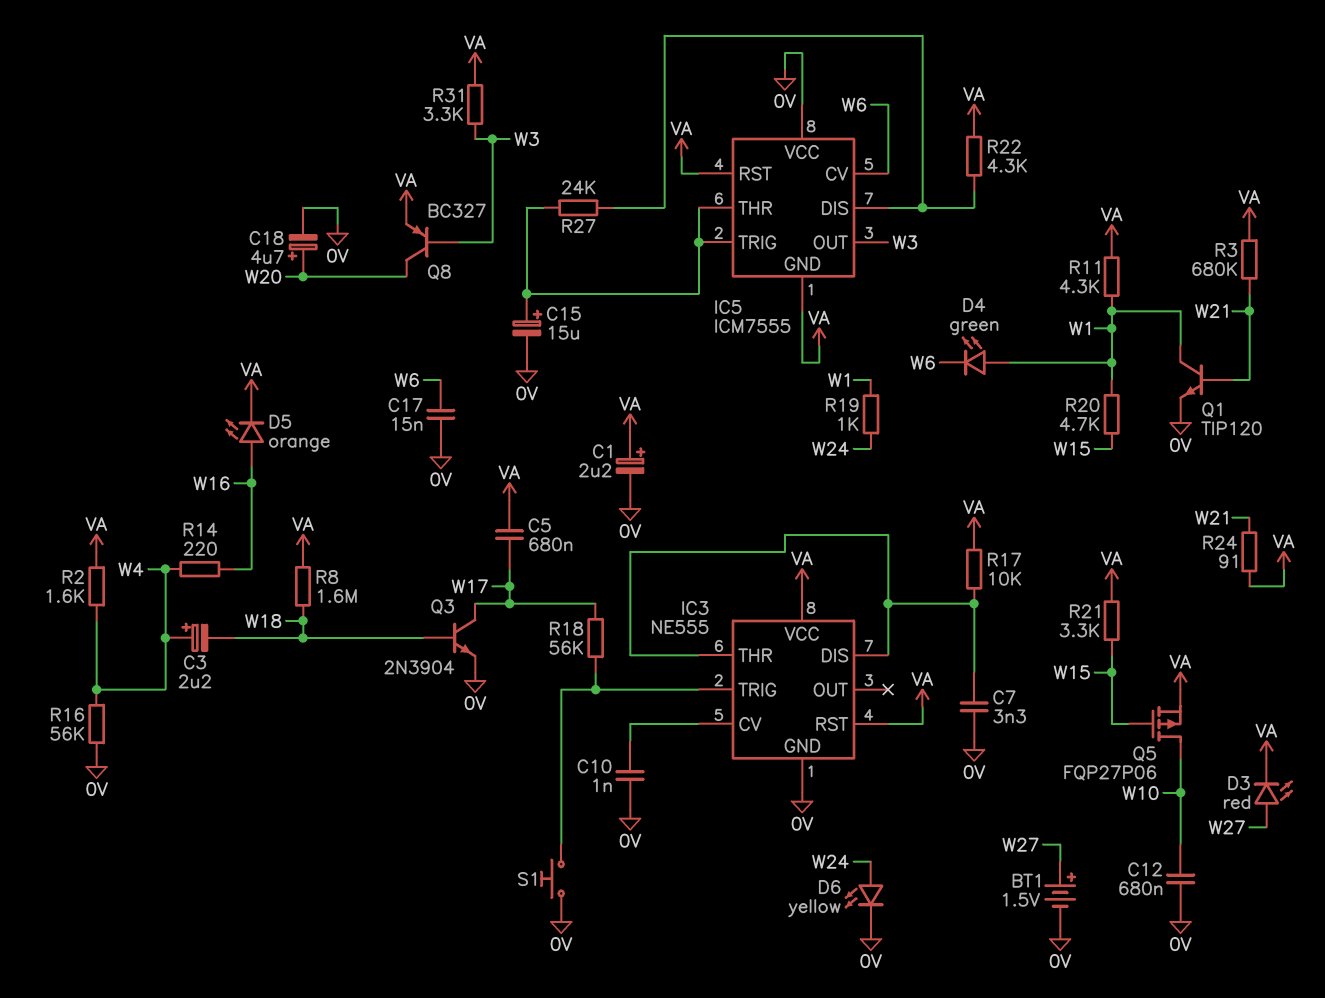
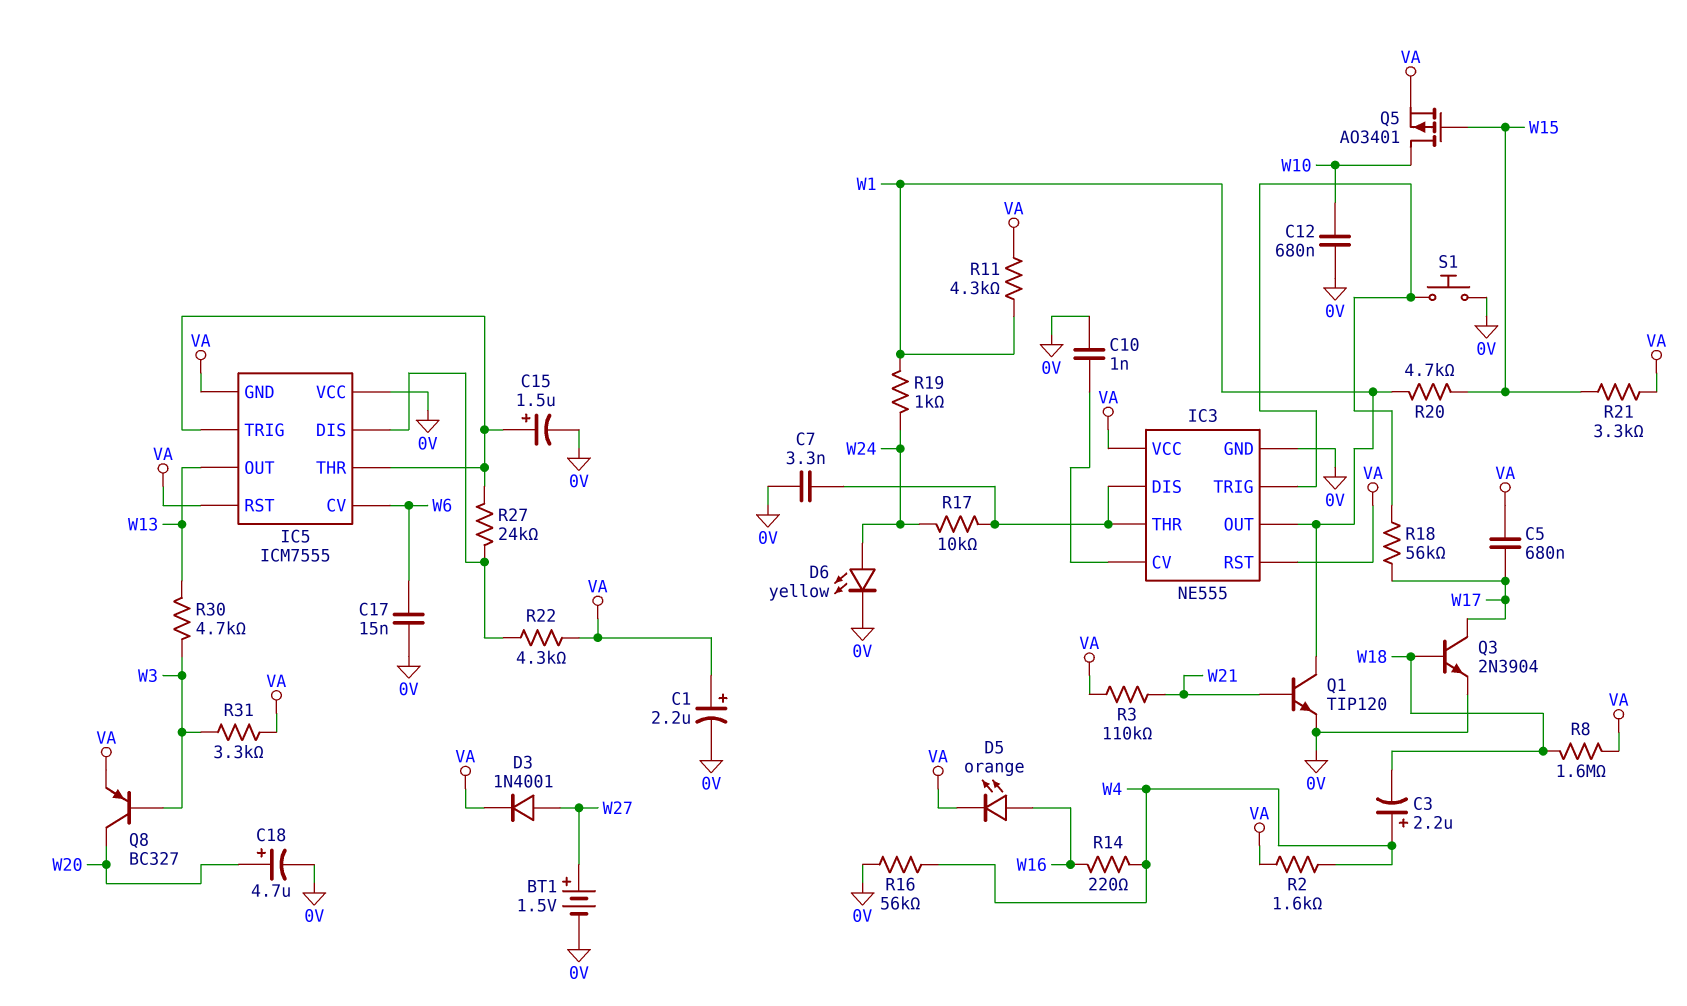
C15: 15uF (plus IC5/THR, minus 0V) -> 1.5uF (plus IC5/THR, minus 0V)
D3: LED red (A W27, K VA) -> diode 1N4001 (A W27, K VA)
D4: LED green (A W1, K W6) -> none
IC3 pin OUT: none -> W1
IC5 pin OUT: W3 -> W13
Q5: PMOS FQP27P06 (G W15, D W10, S VA) -> PMOS AO3401 (G W15, D W10, S VA)
R3: 680k (VA, W21) -> 110k (VA, W21)
R17: 10k (IC3/DIS, VA) -> 10k (IC3/DIS, W24)
R24: 91 (VA, W21) -> none
R30: none -> 4.7k (W3, W13)

